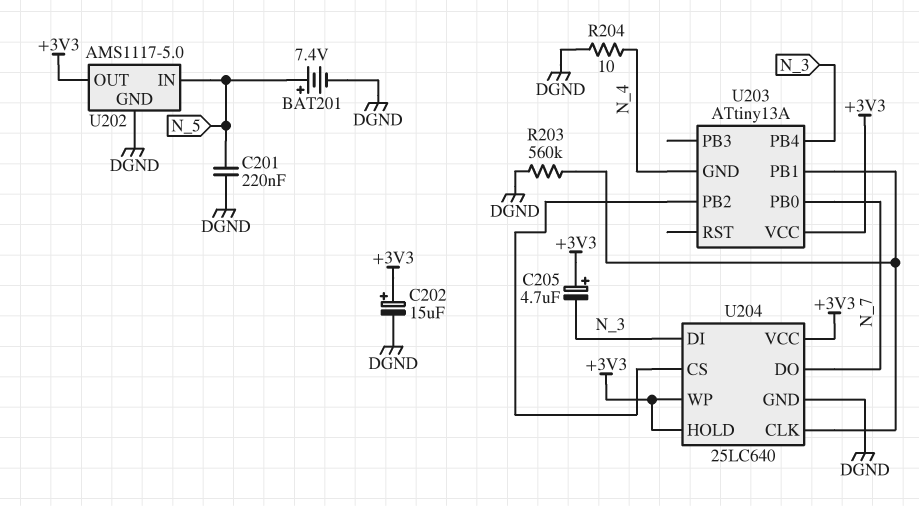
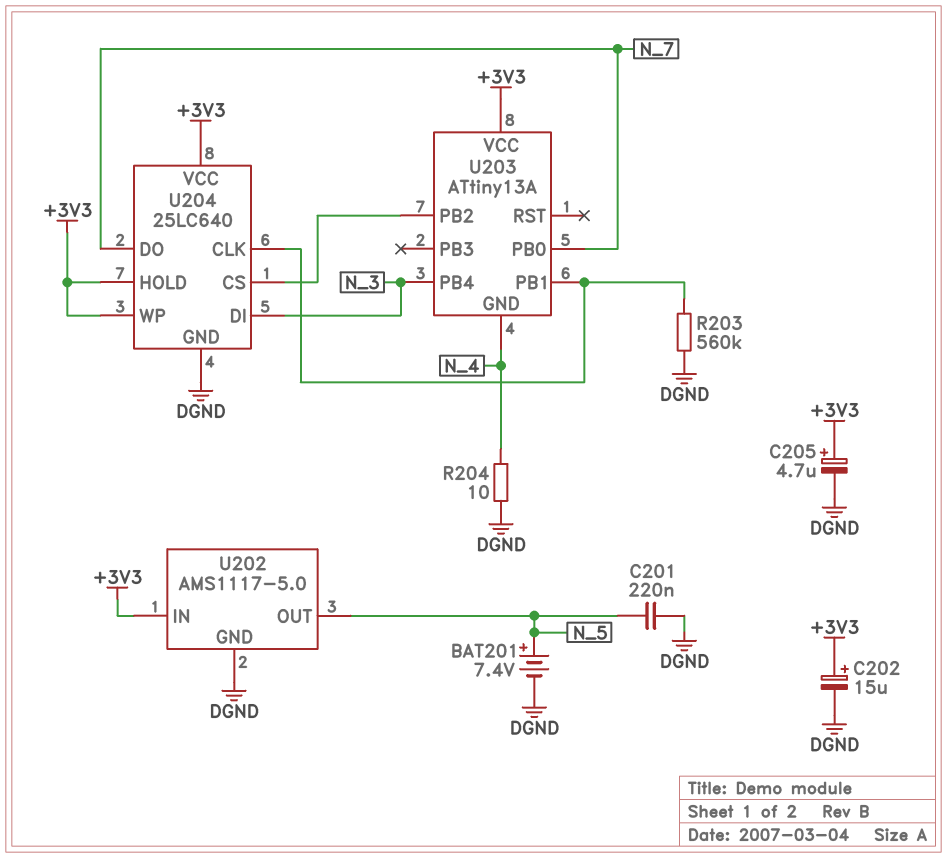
C205: 4.7uF (plus +3V3, minus N_3) -> 4.7uF (plus +3V3, minus DGND)
U202 pin IN: N_5 -> +3V3
U202 pin OUT: +3V3 -> N_5

